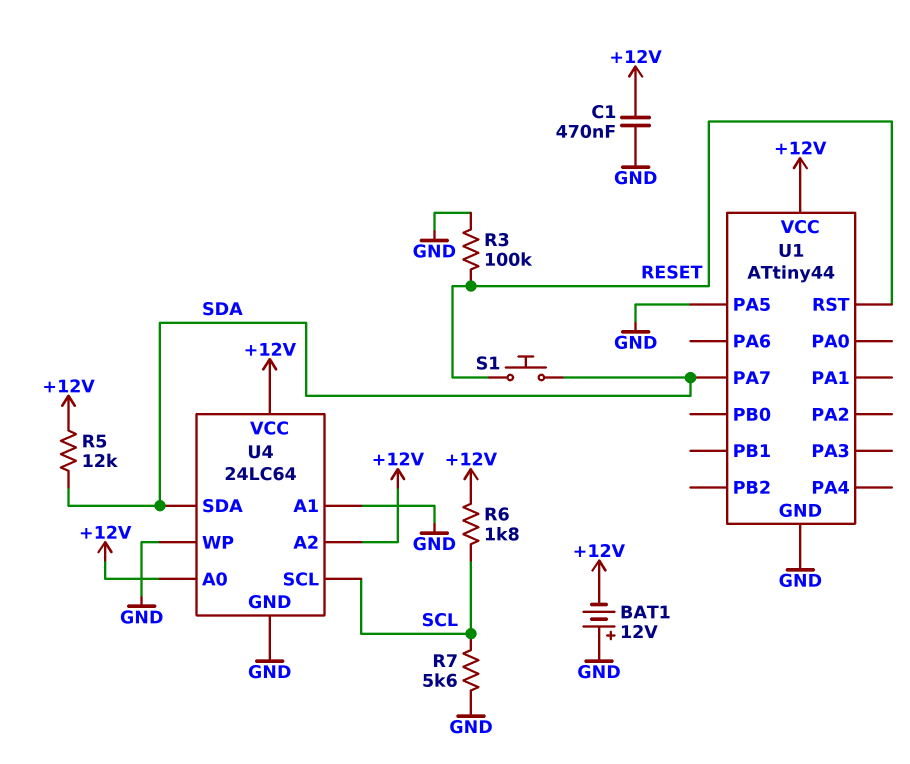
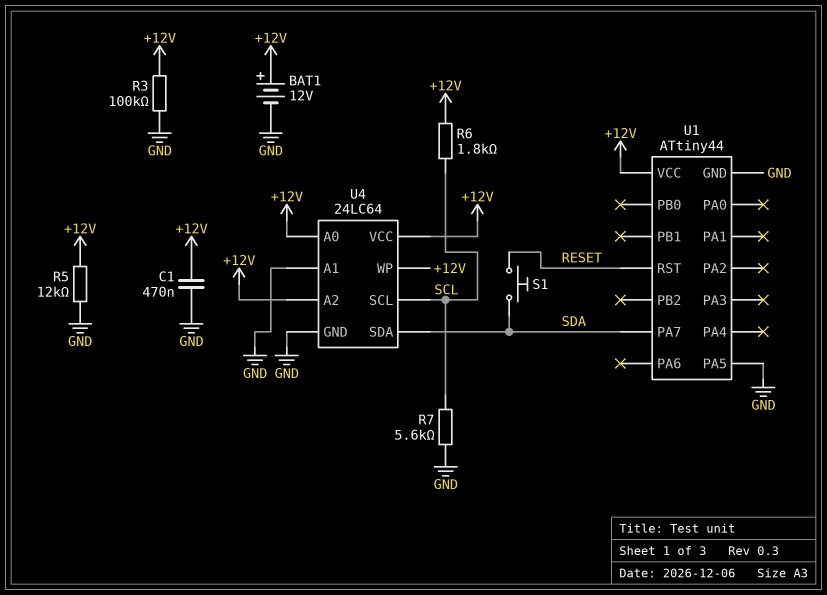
BAT1: 12V (plus GND, minus +12V) -> 12V (plus +12V, minus GND)
R3: 100k (GND, RESET) -> 100k (+12V, GND)
R5: 12k (+12V, SDA) -> 12k (+12V, GND)
U4 pin WP: GND -> +12V

